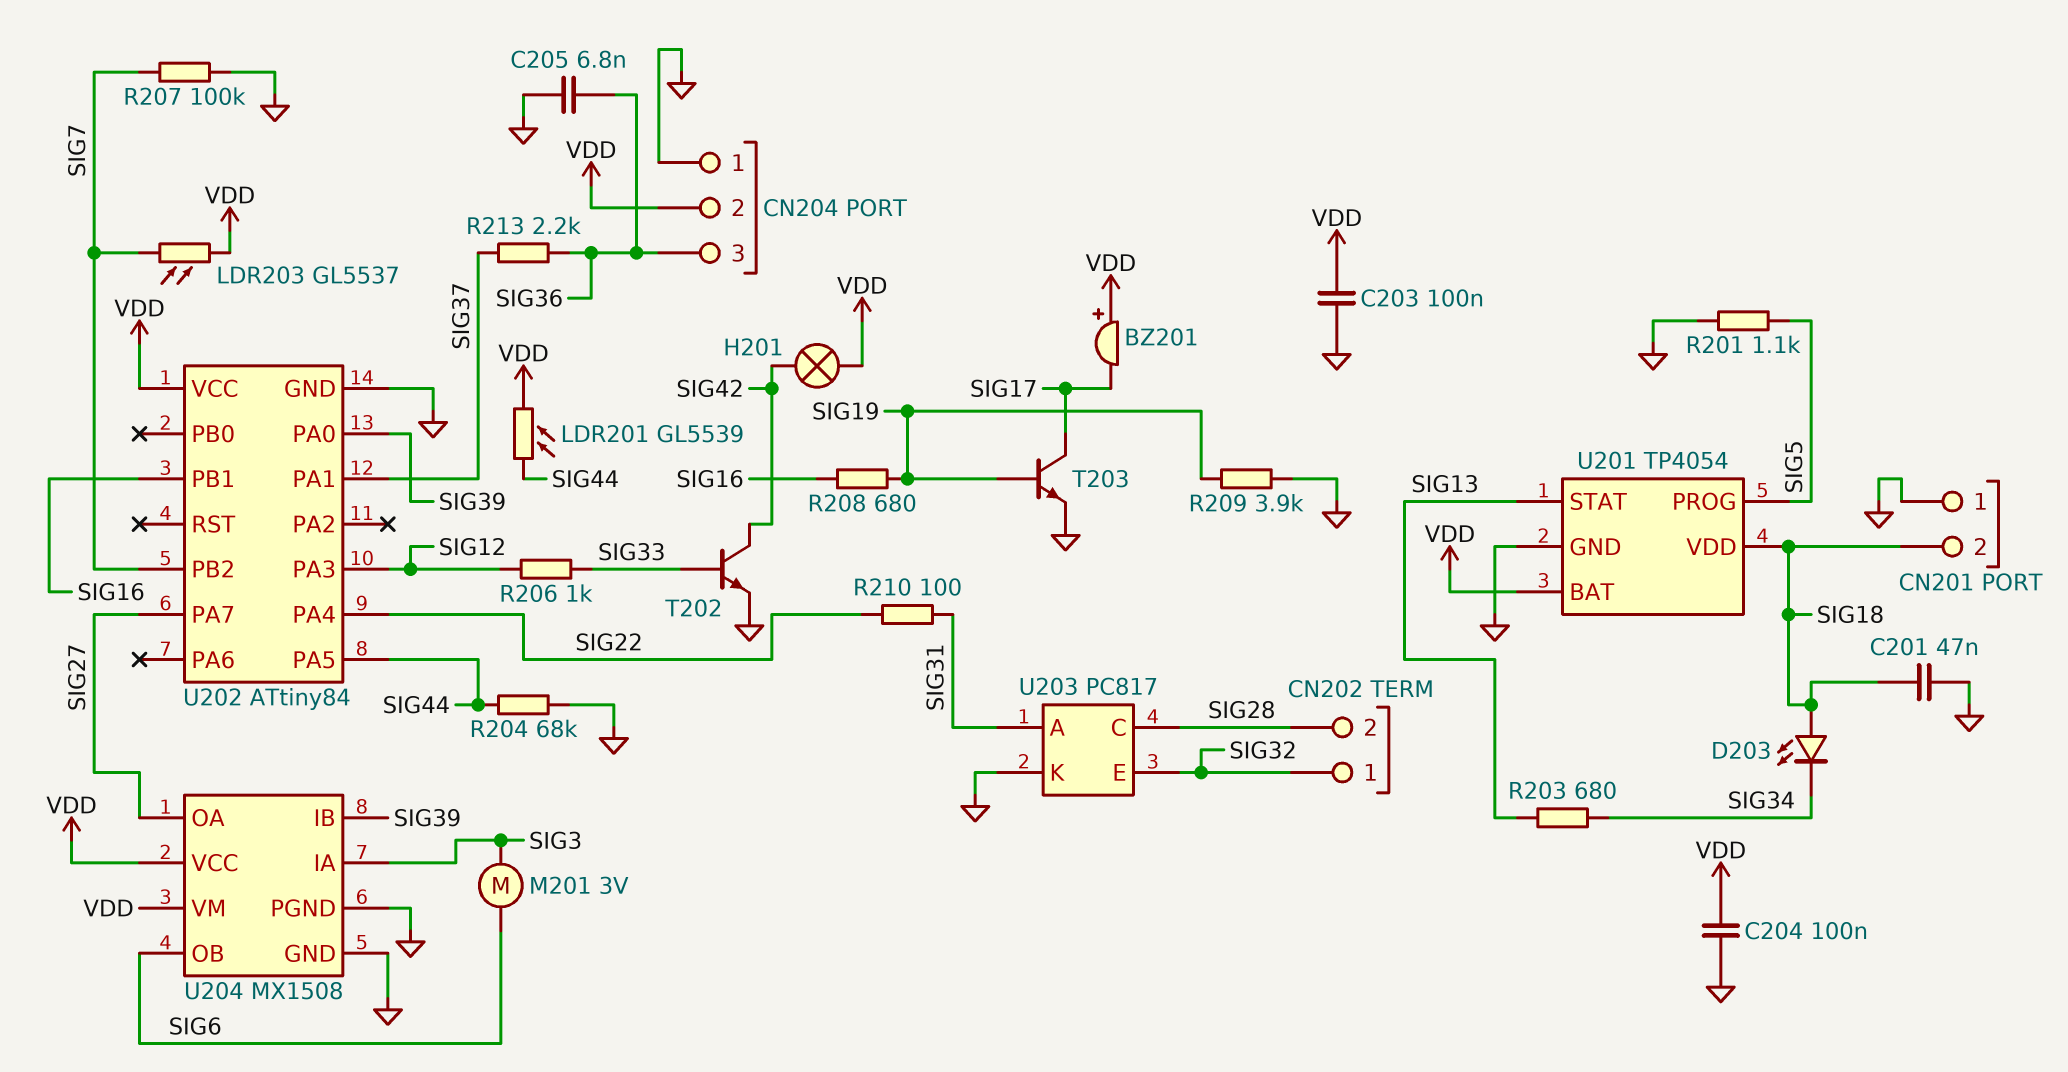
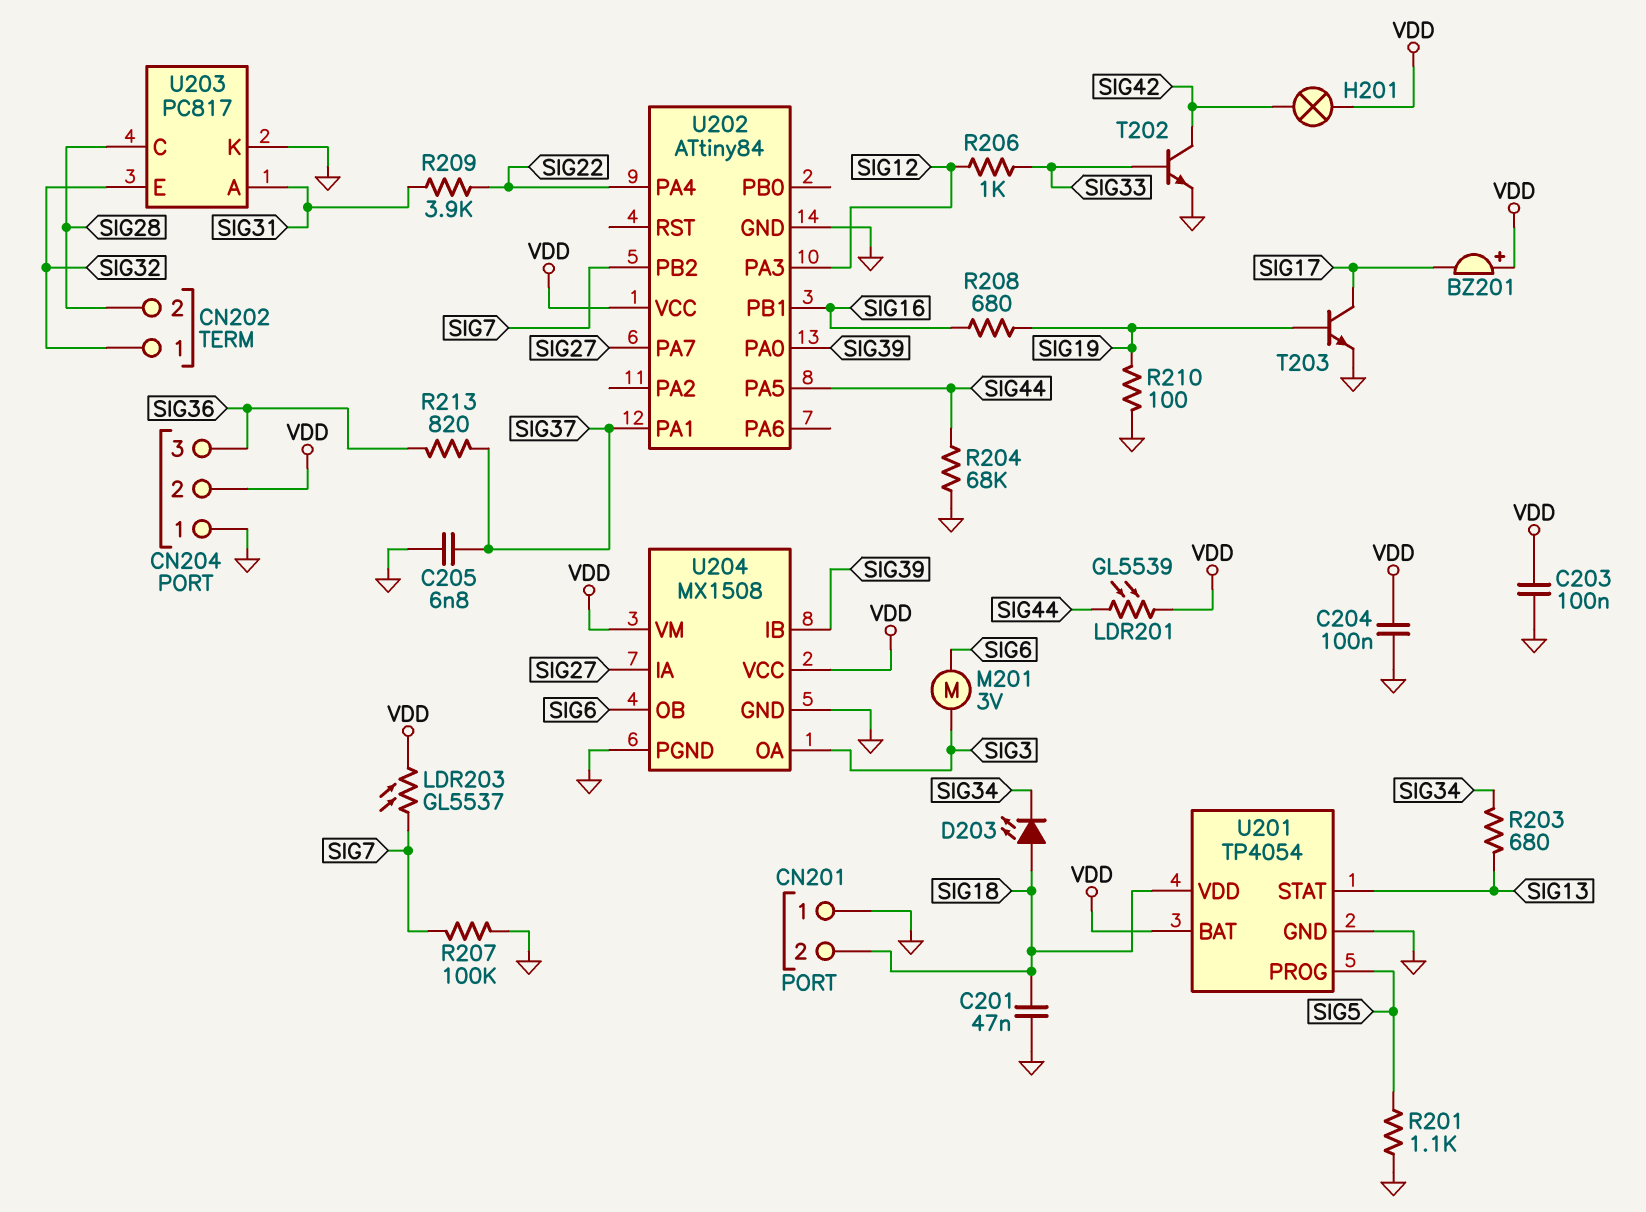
C205: 6.8nF (GND, SIG36) -> 6.8nF (GND, SIG37)
R209: 3.9k (GND, SIG19) -> 3.9k (SIG22, SIG31)
R210: 100 (SIG22, SIG31) -> 100 (GND, SIG19)
R213: 2.2k (SIG36, SIG37) -> 820 (SIG36, SIG37)
U204 pin IA: SIG3 -> SIG27
U204 pin OA: SIG27 -> SIG3

